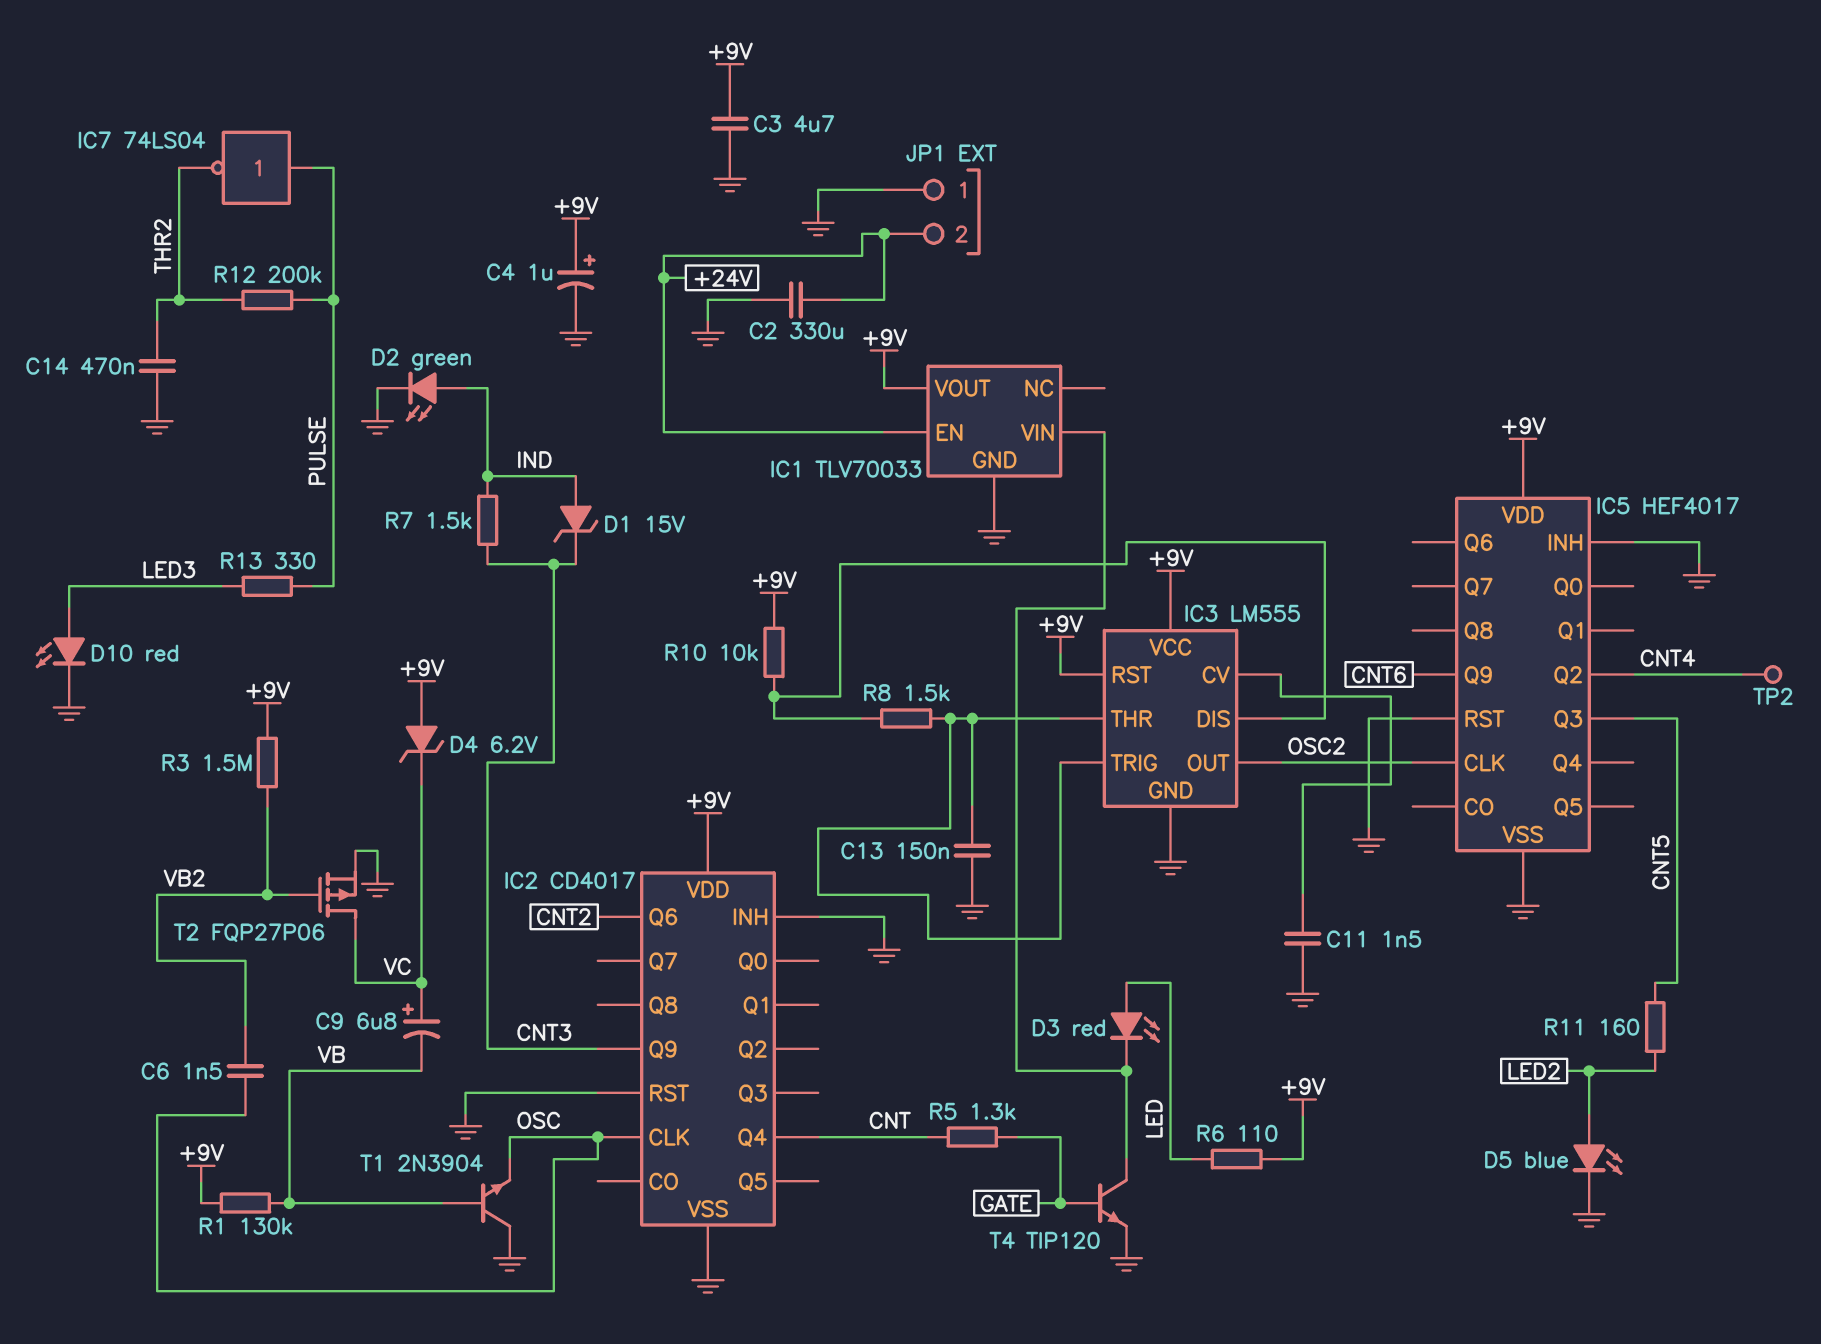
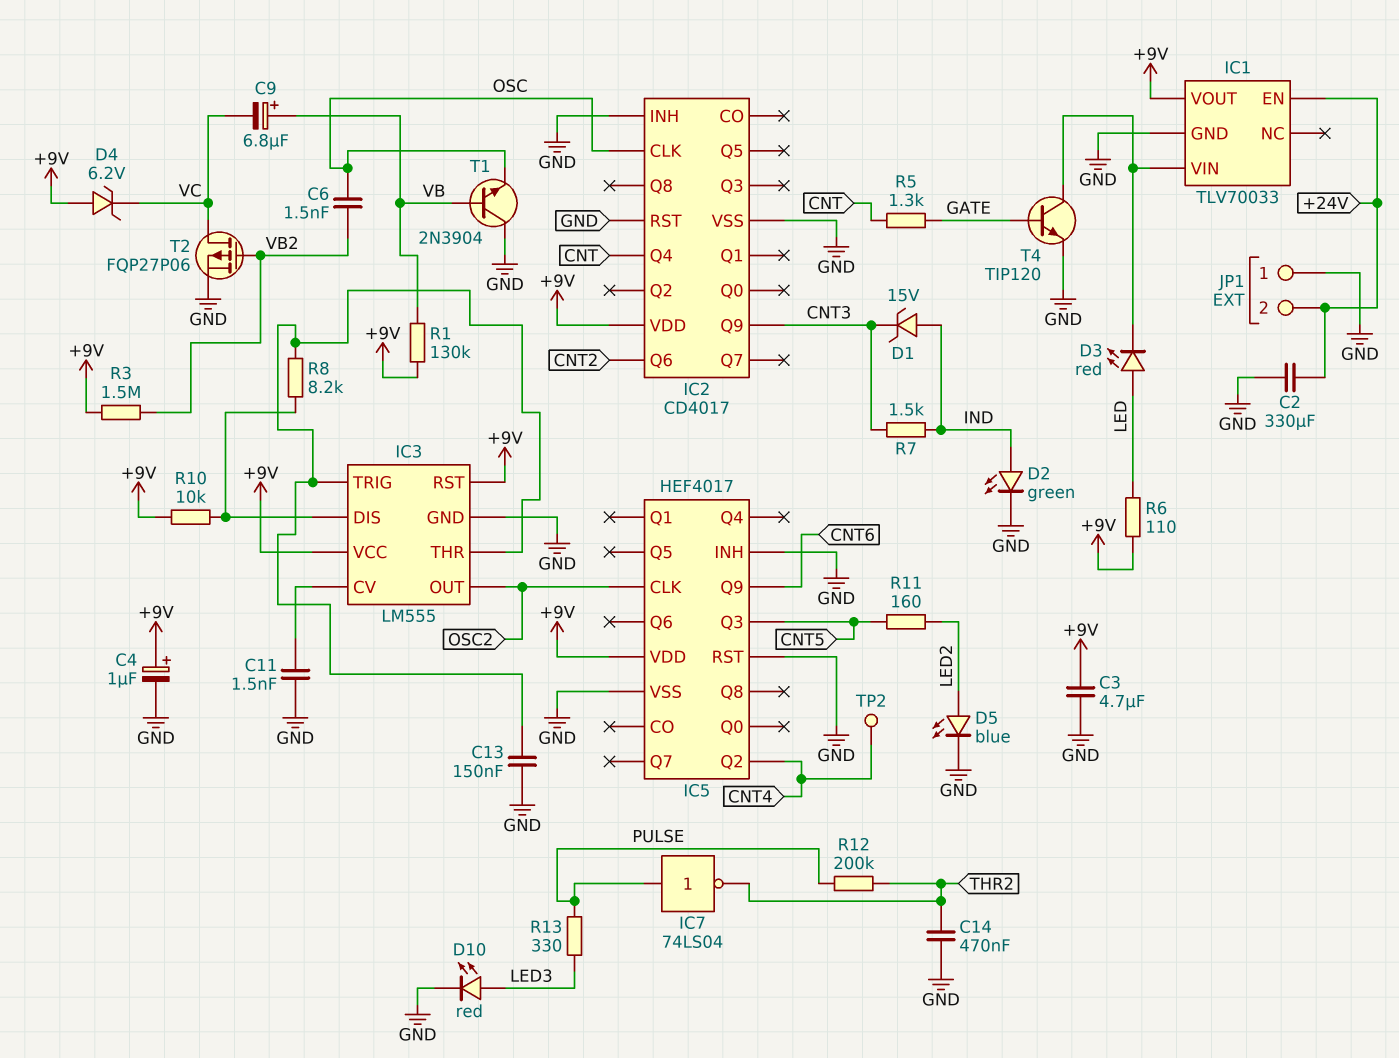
C9: 6.8uF (plus VC, minus VB) -> 6.8uF (plus VB, minus VC)
R8: 1.5k (IC3/DIS, IC3/THR) -> 8.2k (IC3/DIS, IC3/THR)

